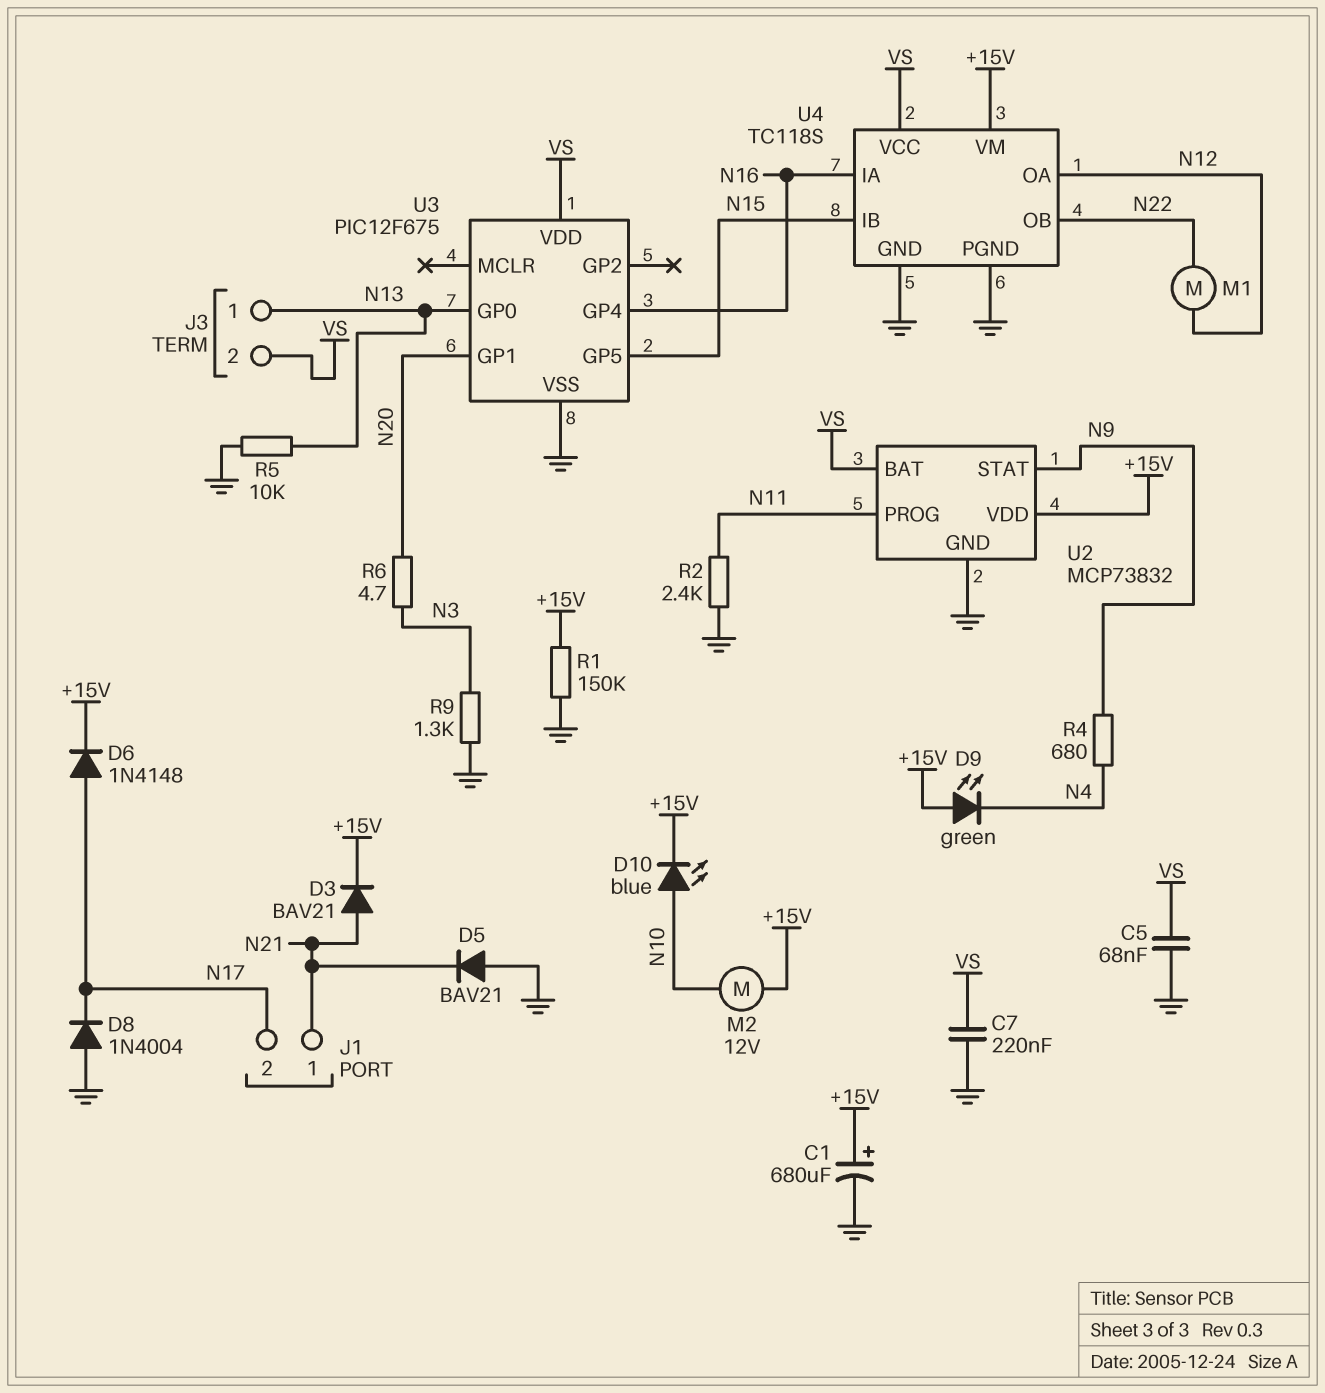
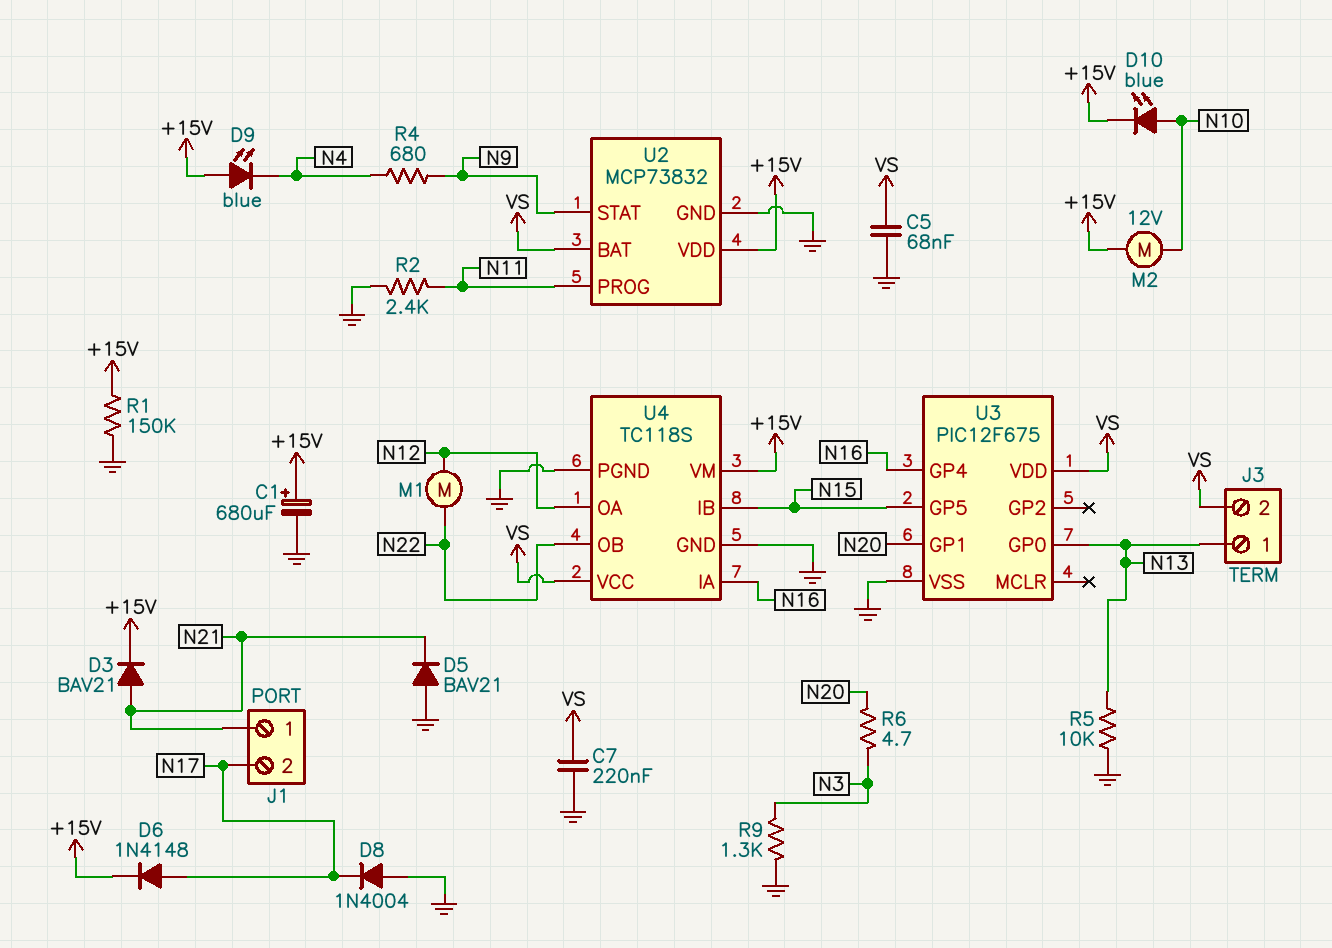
D9: LED green (A +15V, K N4) -> LED blue (A +15V, K N4)

